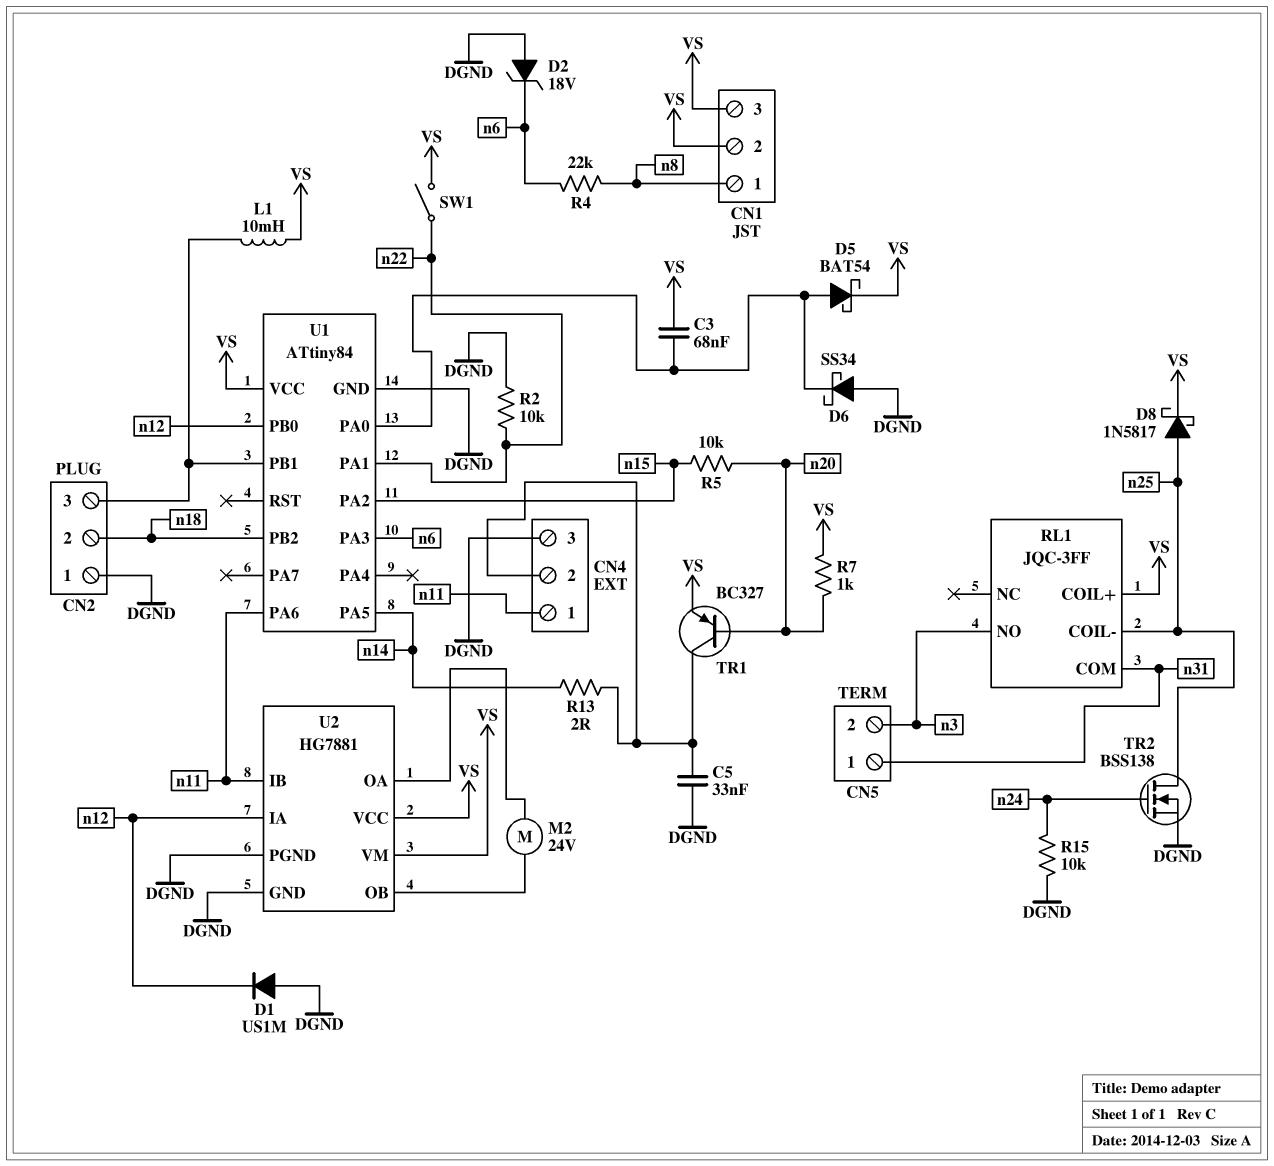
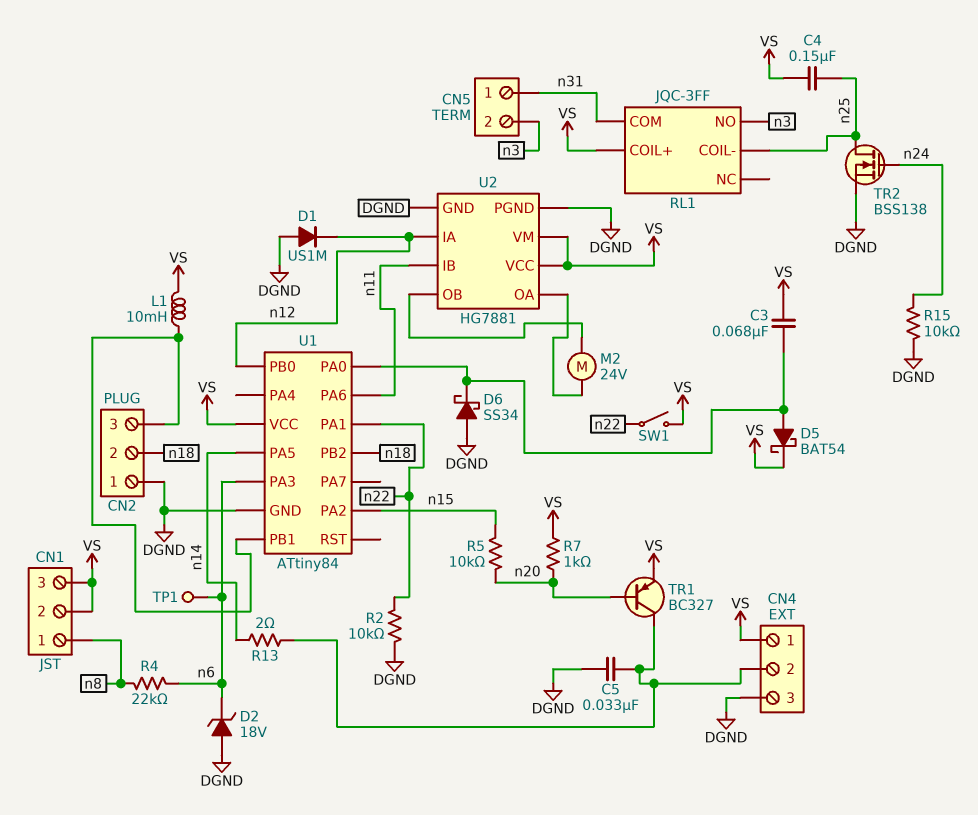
C4: none -> 150nF (VS, n25)
CN4 pin 1: n11 -> VS
D8: schottky 1N5817 (A n25, K VS) -> none
TP1: none -> test point (n6)

